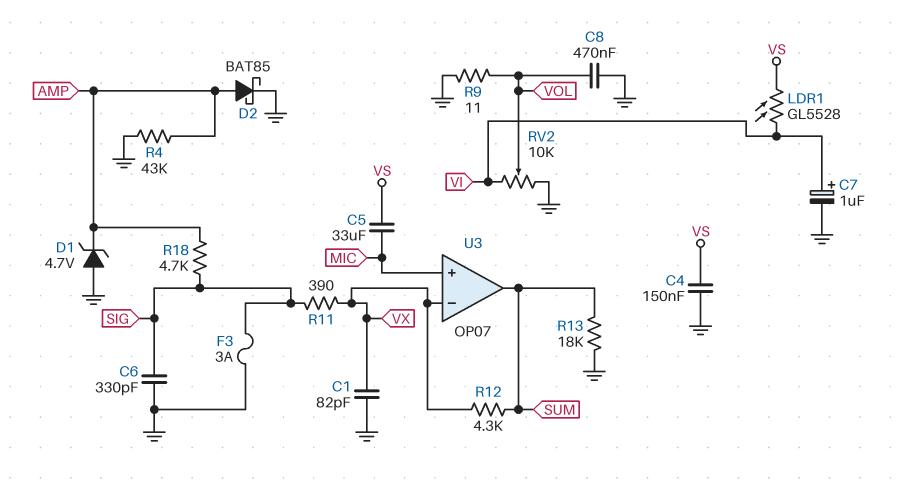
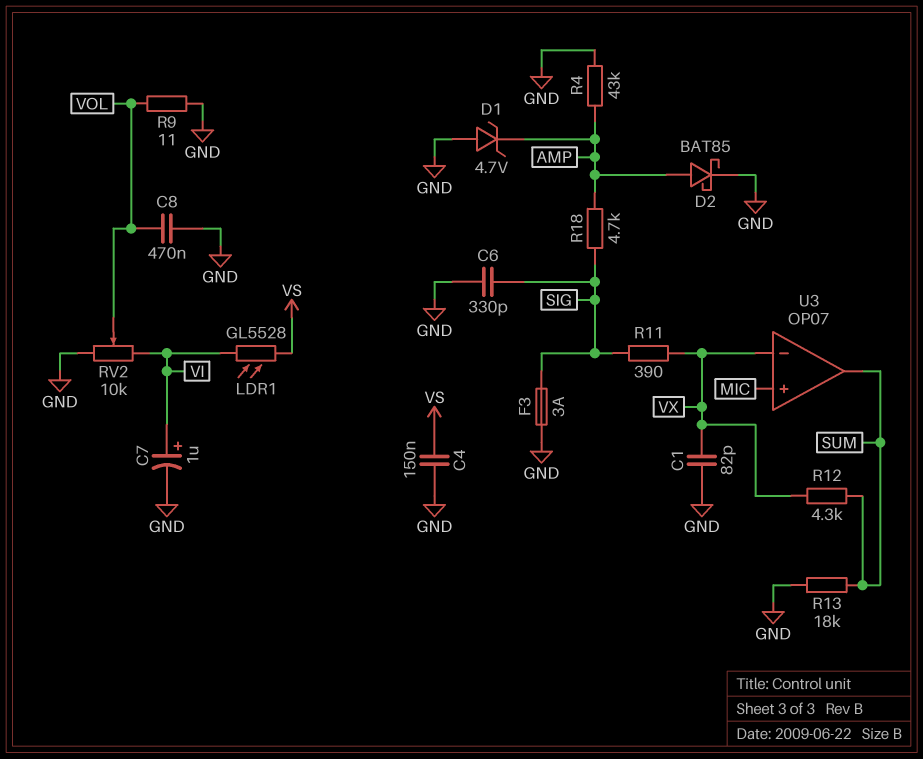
C5: 33uF (MIC, VS) -> none

